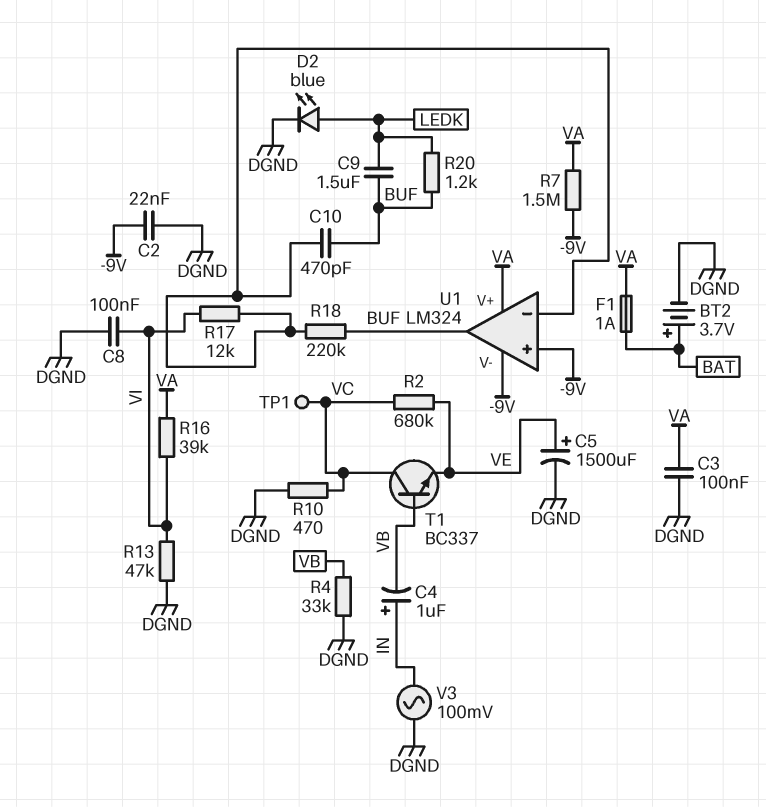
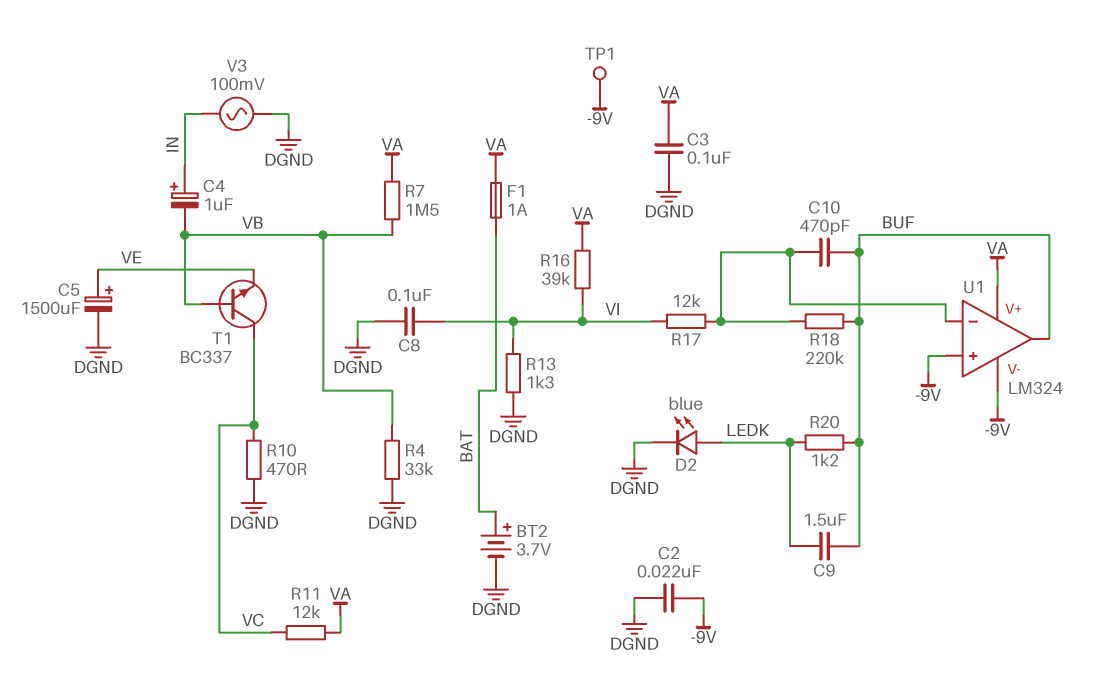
R2: 680k (VC, VE) -> none
R7: 1.5M (-9V, VA) -> 1.5M (VA, VB)
R11: none -> 12k (VA, VC)
R13: 47k (DGND, VI) -> 1.3k (DGND, VI)
TP1: test point (VC) -> test point (-9V)

